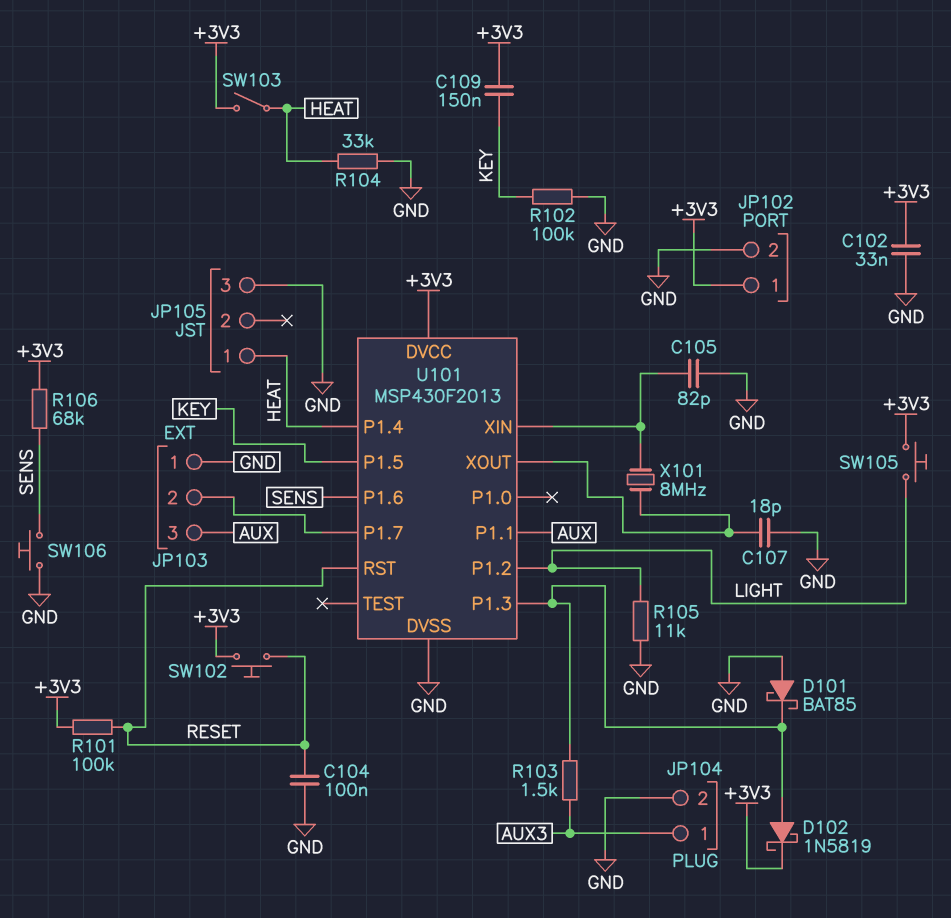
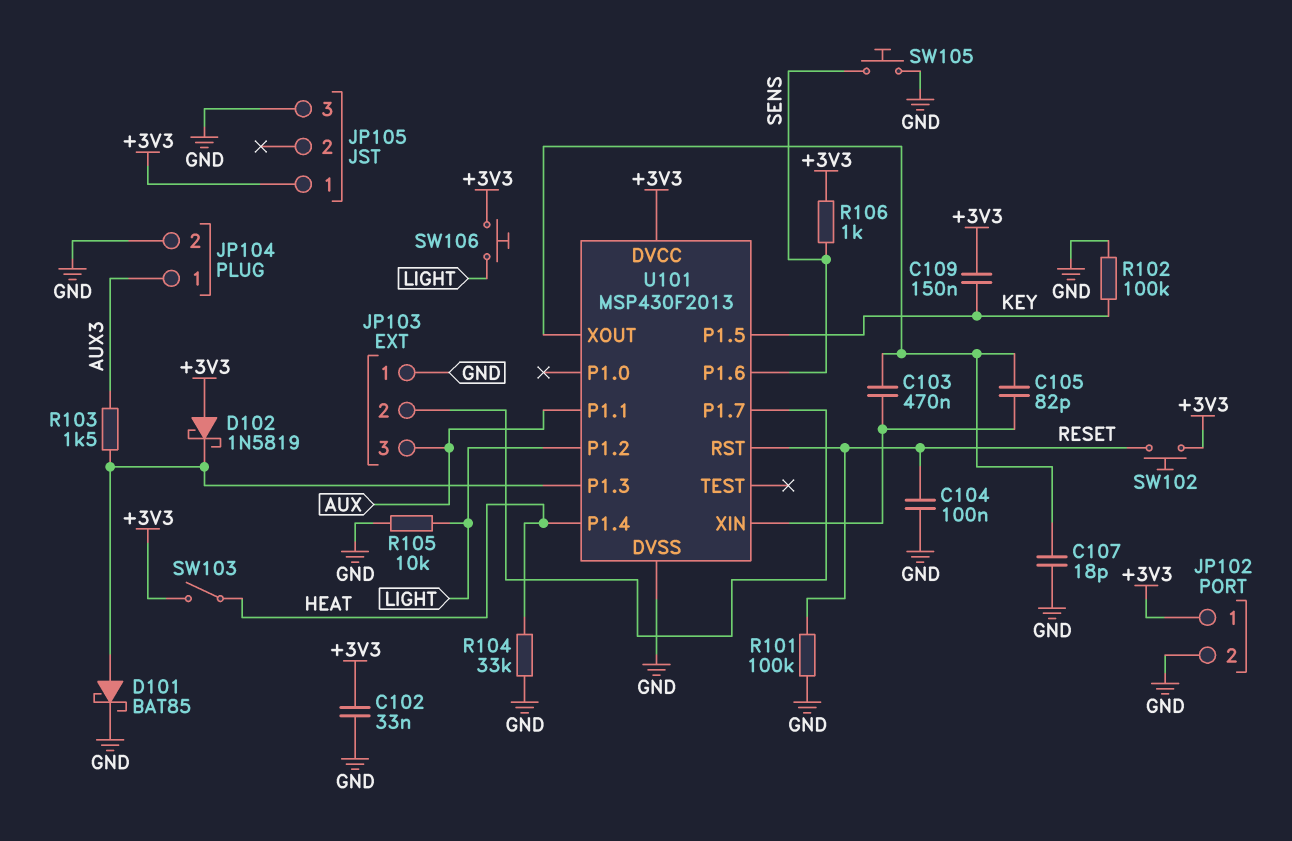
C103: none -> 470nF (U101/XIN, U101/XOUT)
C105: 82pF (GND, U101/XIN) -> 82pF (U101/XIN, U101/XOUT)
D101: schottky BAT85 (A GND, K U101/P1.3) -> schottky BAT85 (A U101/P1.3, K GND)
D102: schottky 1N5819 (A U101/P1.3, K +3V3) -> schottky 1N5819 (A +3V3, K U101/P1.3)
JP105 pin 1: HEAT -> +3V3
R101: 100k (+3V3, RESET) -> 100k (GND, RESET)
R105: 11k (GND, LIGHT) -> 10k (GND, LIGHT)
R106: 68k (+3V3, SENS) -> 1k (+3V3, SENS)
SW105: button (+3V3, LIGHT) -> button (GND, SENS)
SW106: button (GND, SENS) -> button (+3V3, LIGHT)
X101: 8MHz (U101/XIN, U101/XOUT) -> none

